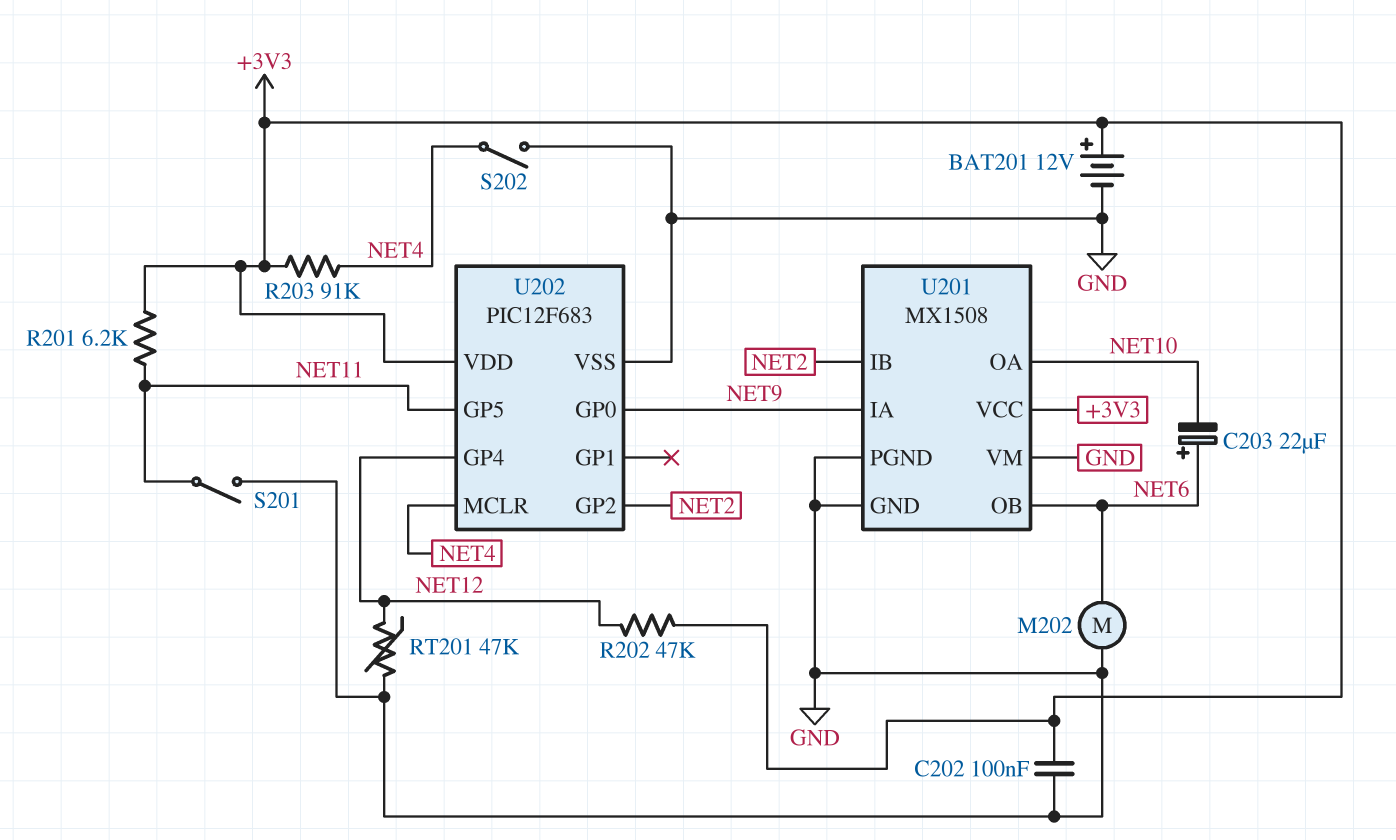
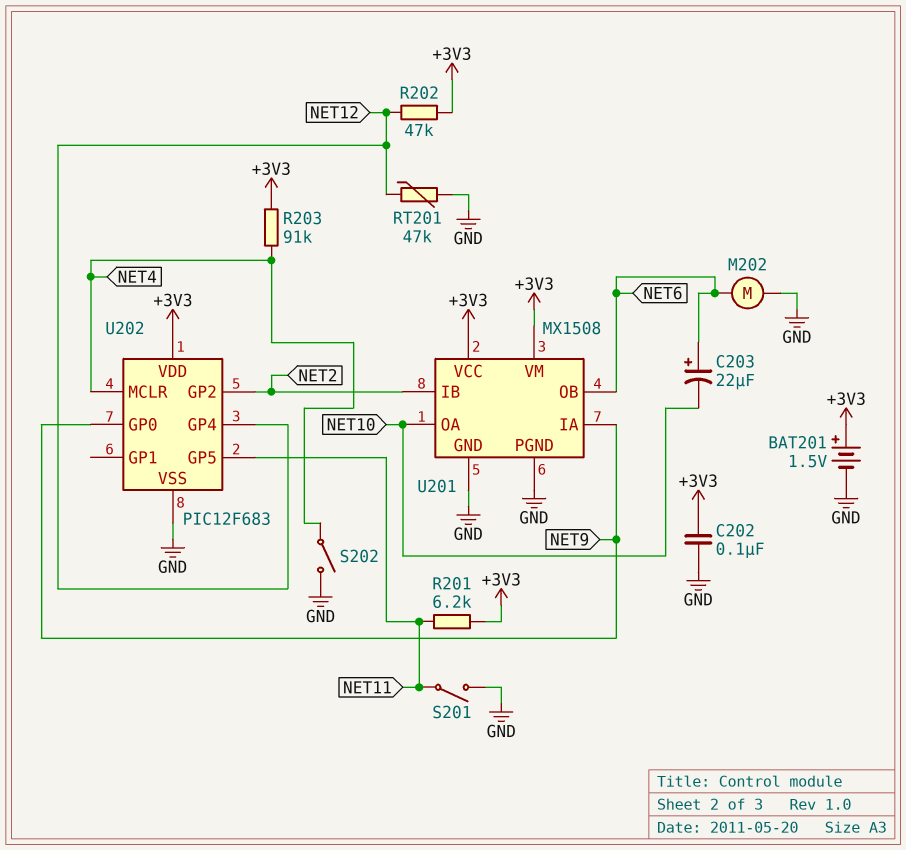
BAT201: 12V (plus +3V3, minus GND) -> 1.5V (plus +3V3, minus GND)
U201 pin VM: GND -> +3V3

